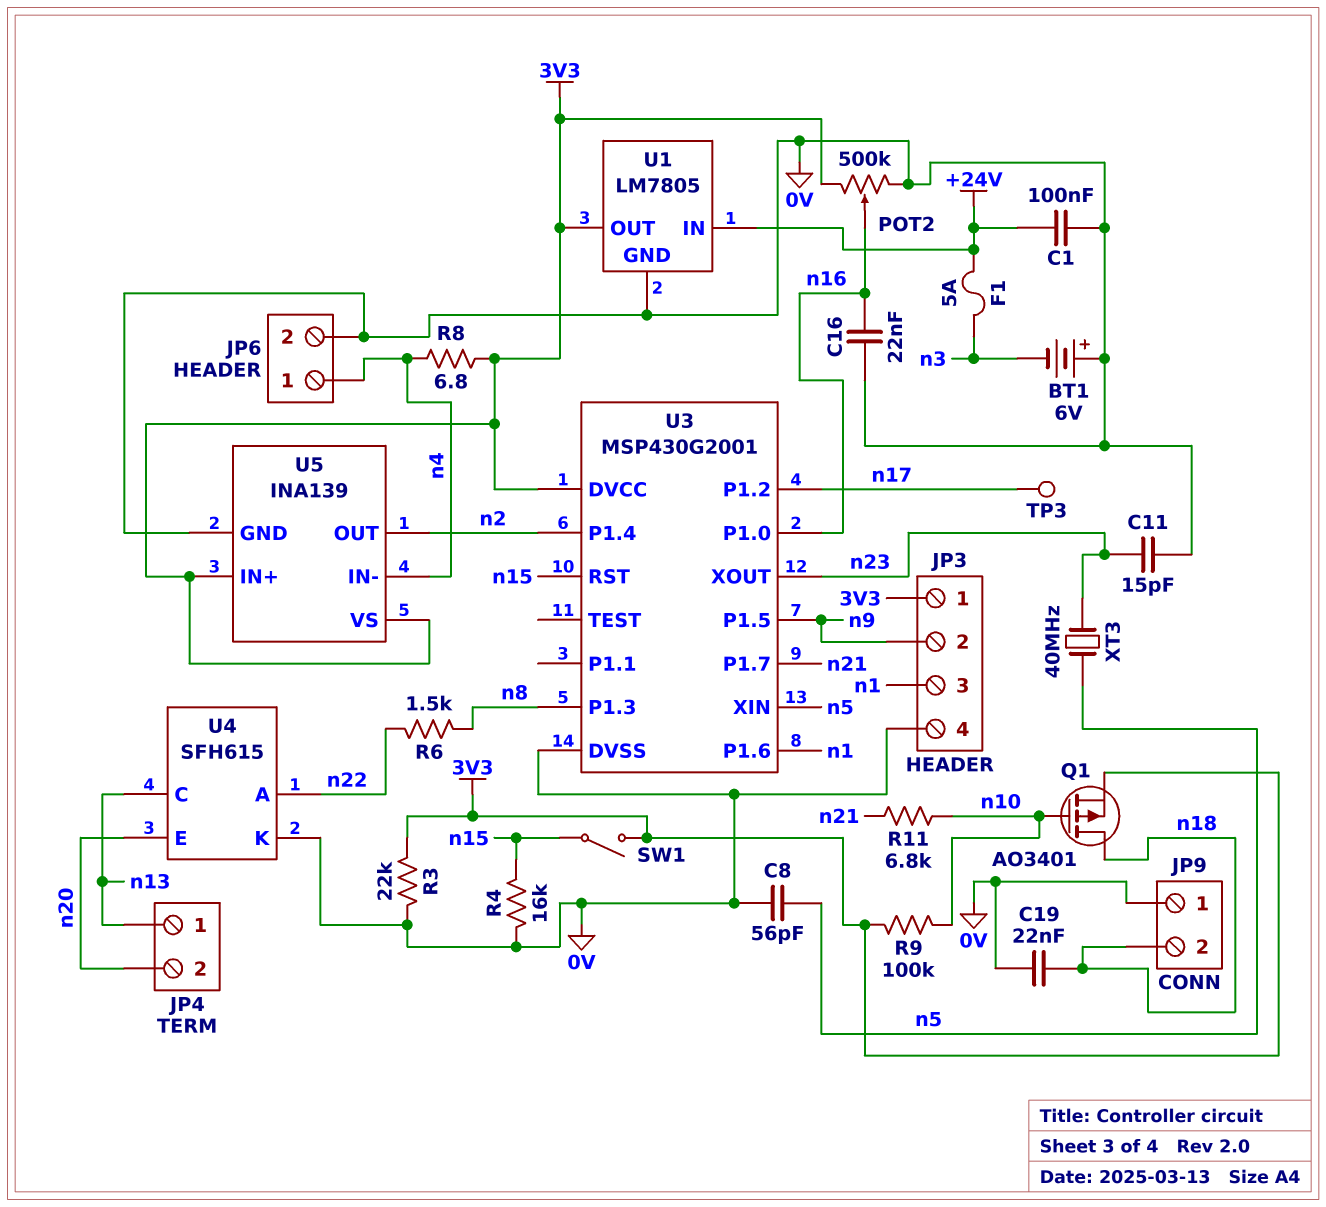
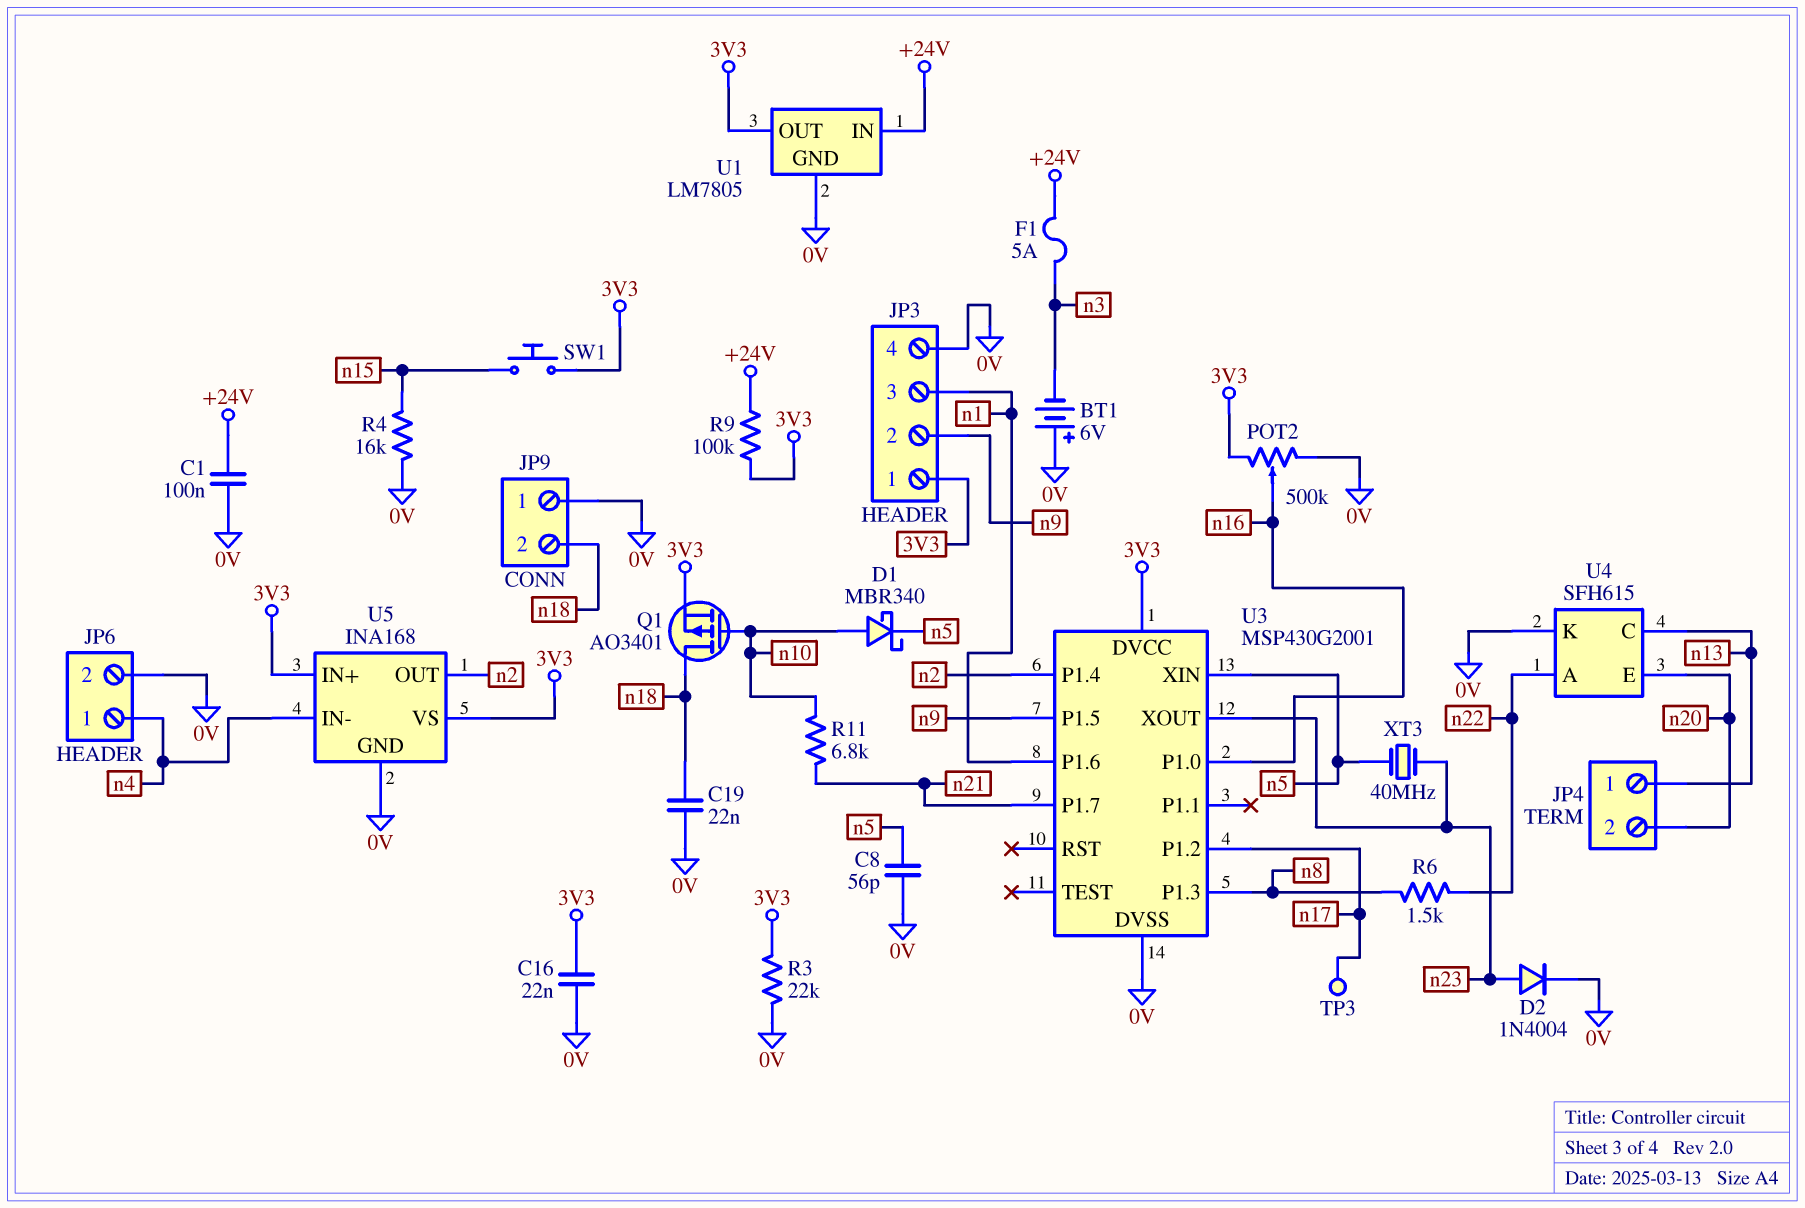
C11: 15pF (0V, n23) -> none
C16: 22nF (0V, n16) -> 22nF (0V, 3V3)
D1: none -> schottky MBR340 (A n10, K n5)
D2: none -> diode 1N4004 (A n23, K 0V)
R8: 6.8 (3V3, n4) -> none
R9: 100k (3V3, n10) -> 100k (+24V, 3V3)
SW1: switch (3V3, n15) -> button (3V3, n15)
U3 pin RST: n15 -> none
U5: INA139 -> INA168

